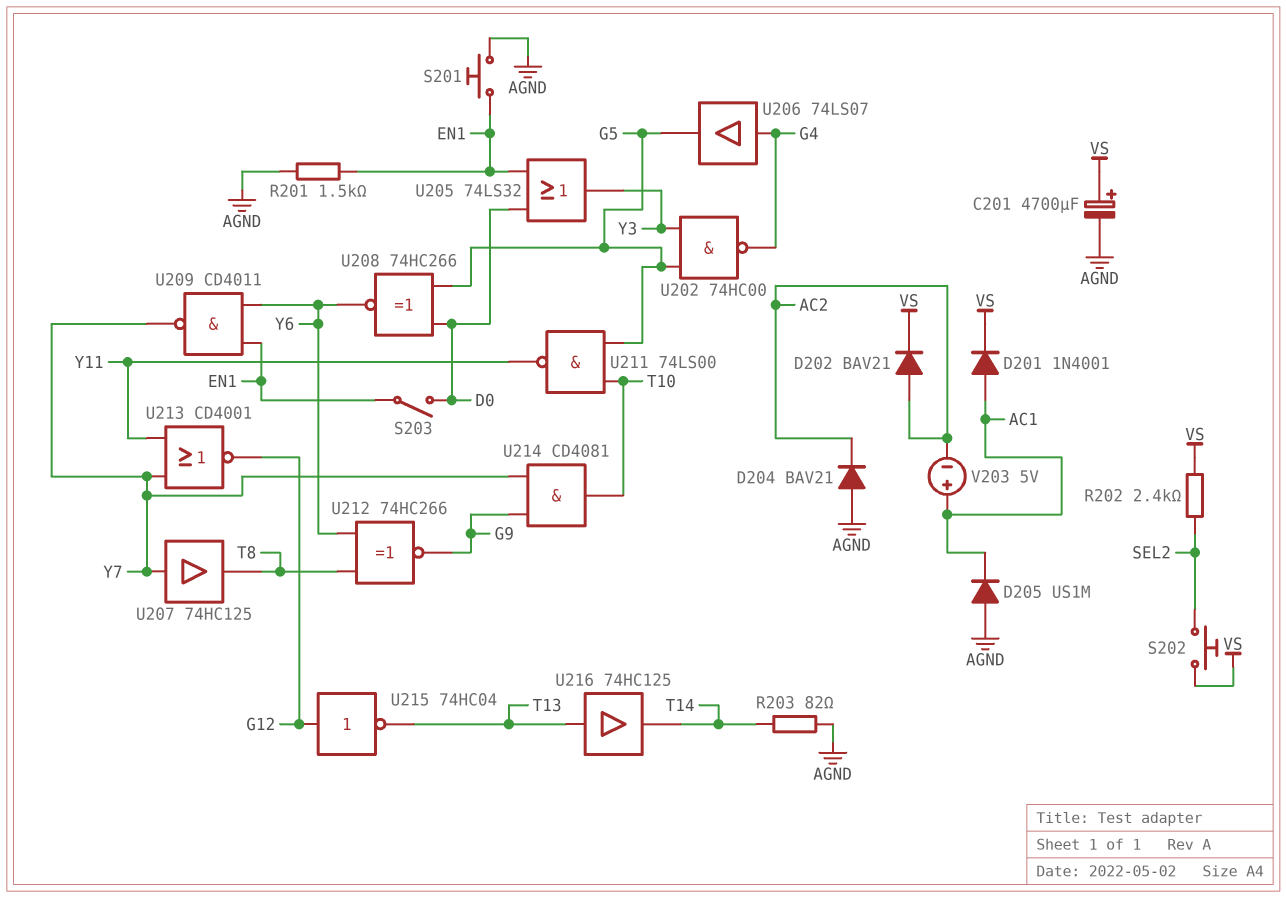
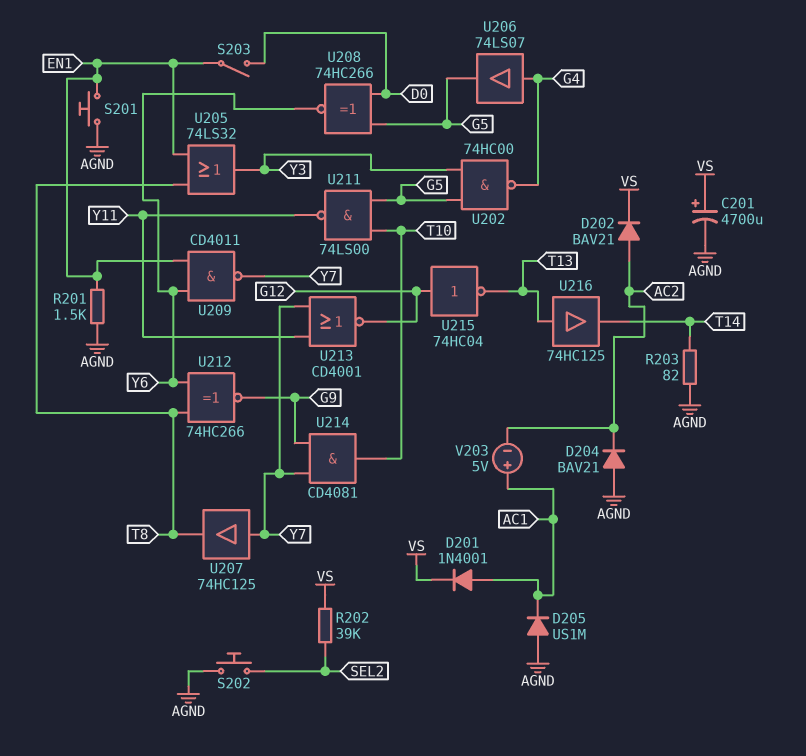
R202: 2.4k (SEL2, VS) -> 39k (SEL2, VS)
S202: button (SEL2, VS) -> button (AGND, SEL2)
U205: OR 74LS32 (in D0, in EN1, out Y3) -> OR 74LS32 (in EN1, in T8, out Y3)

